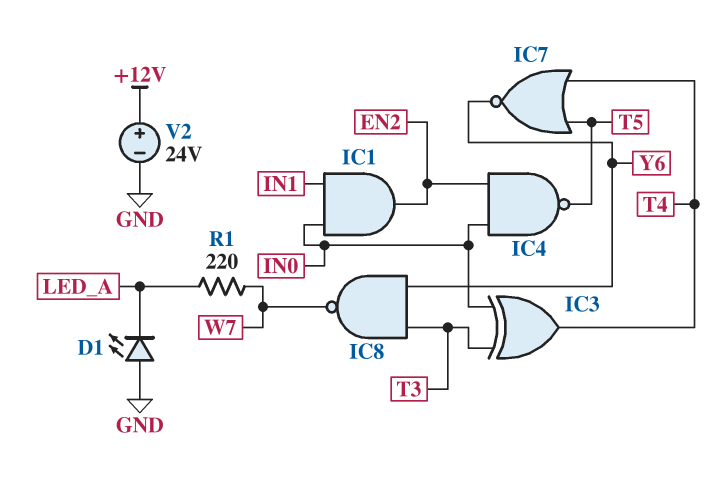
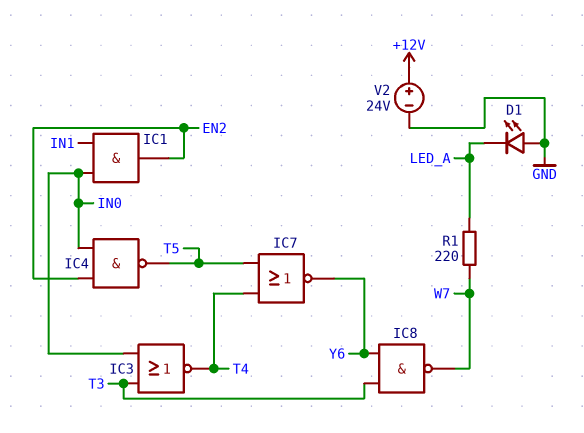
IC3: XOR (in IN0, in T3, out T4) -> NOR (in IN0, in T3, out T4)

